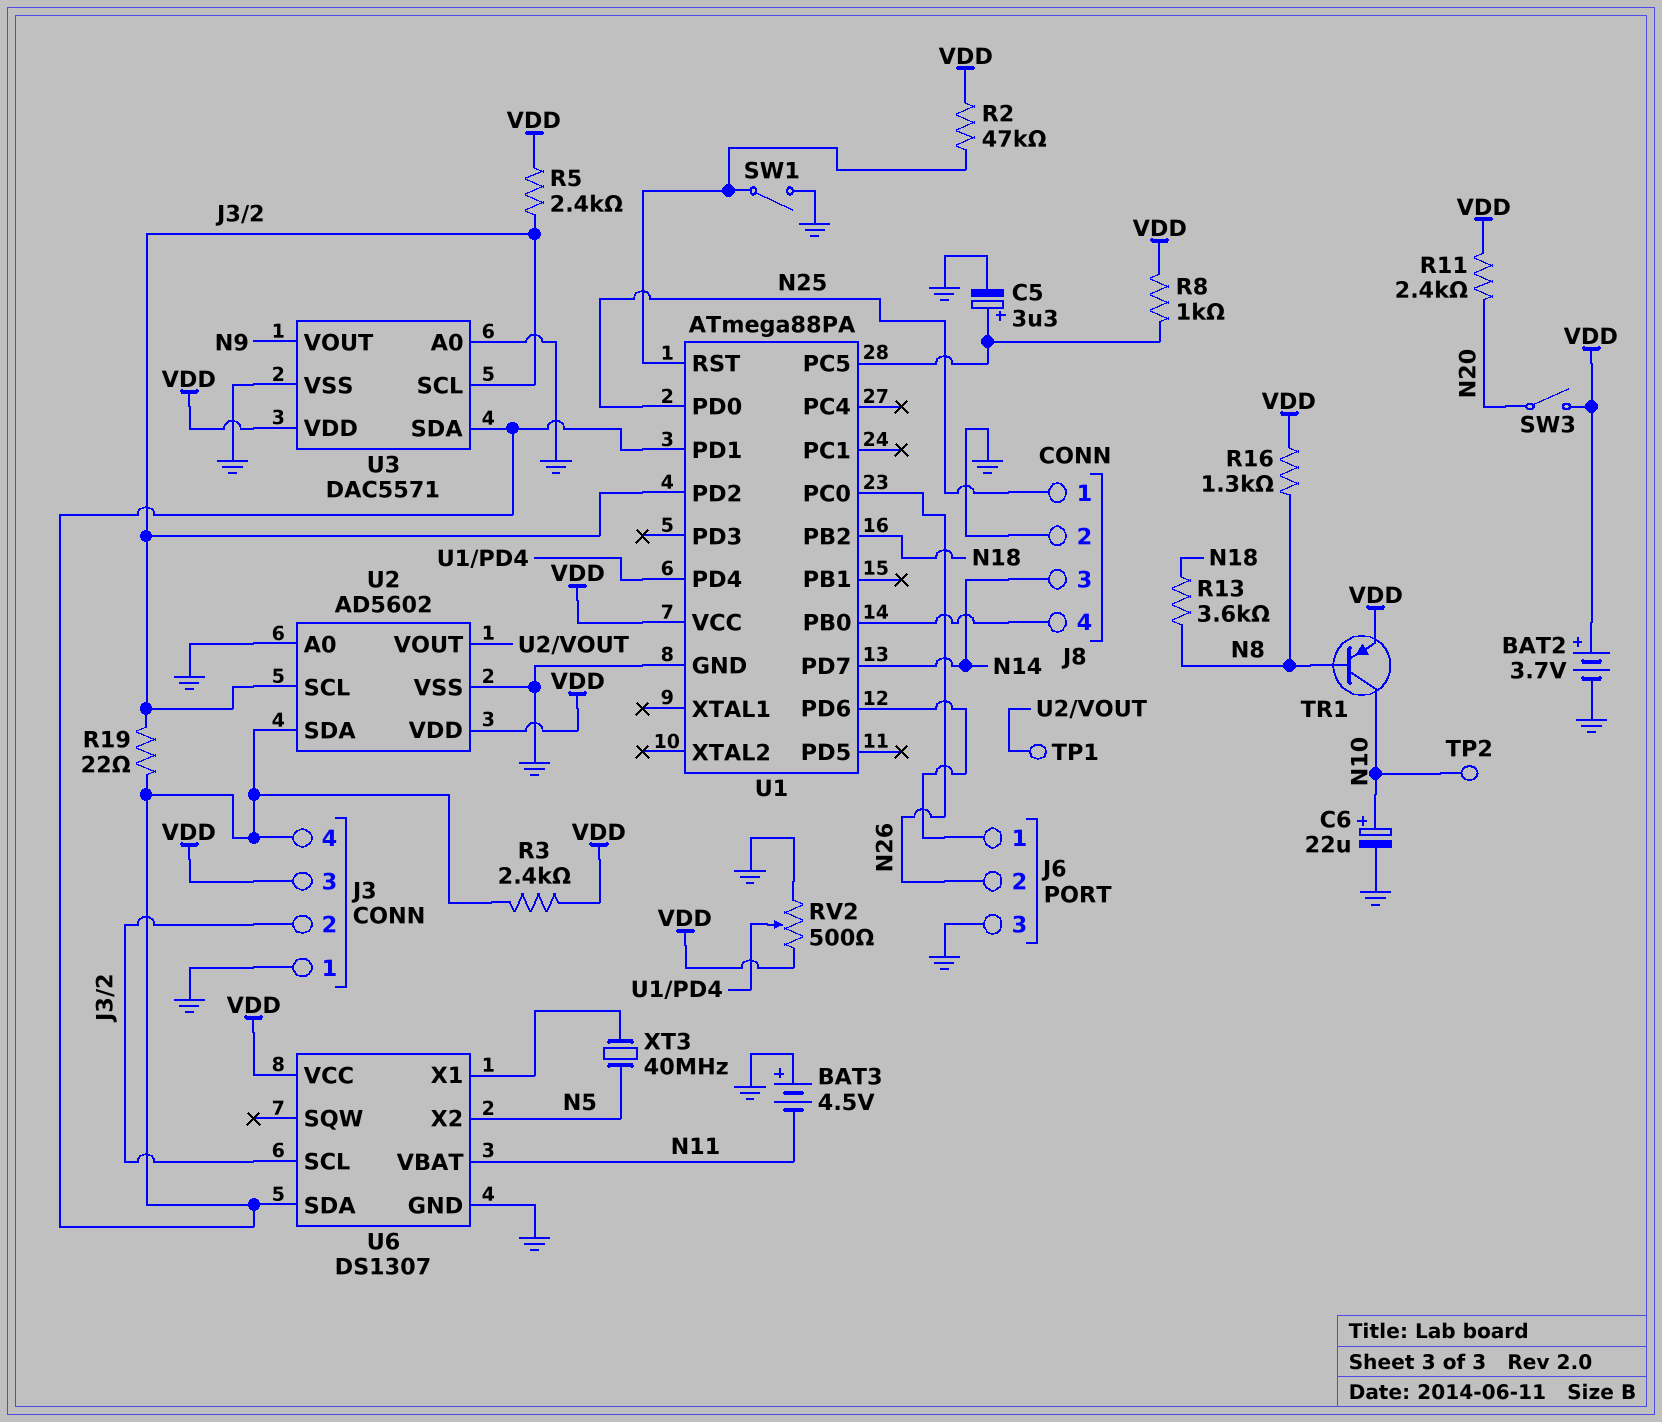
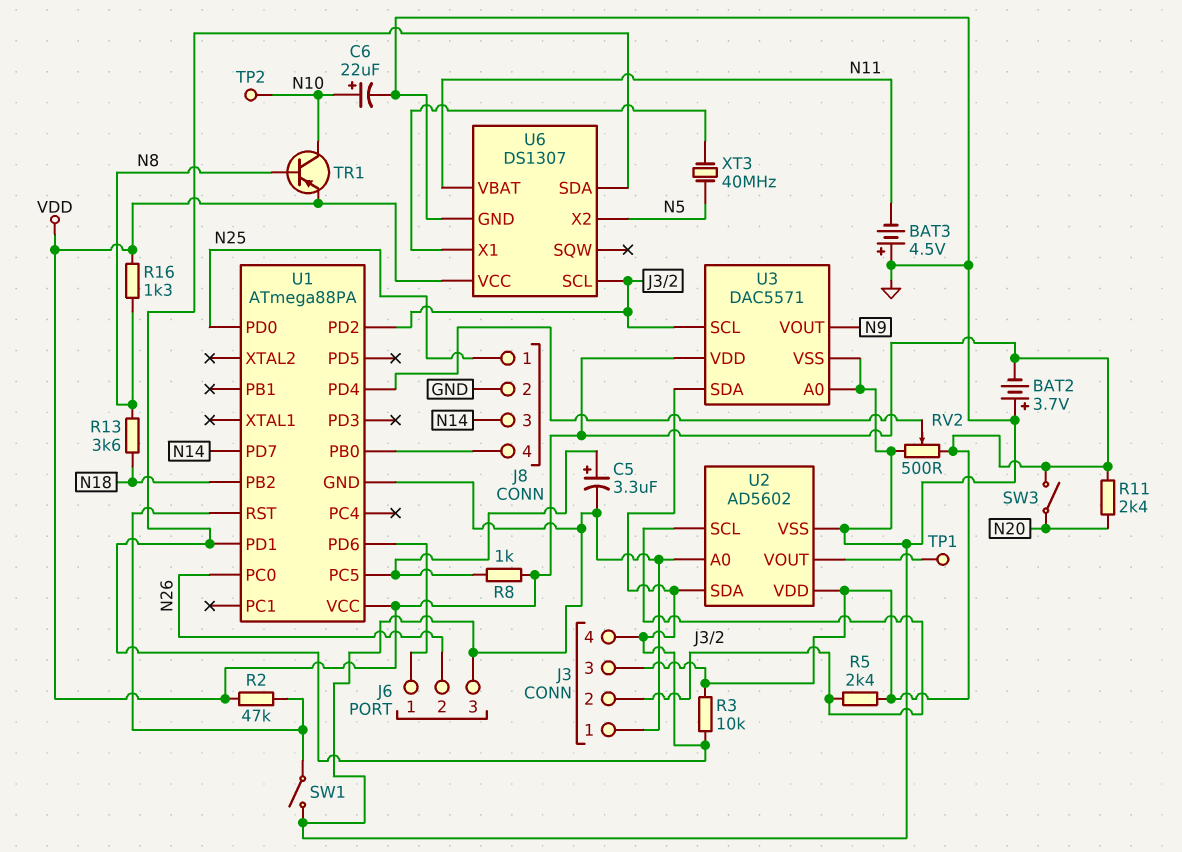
BAT2: 3.7V (plus VDD, minus GND) -> 3.7V (plus GND, minus VDD)
R3: 2.4k (J3/4, VDD) -> 10k (J3/4, VDD)
R19: 22 (J3/2, J3/4) -> none

